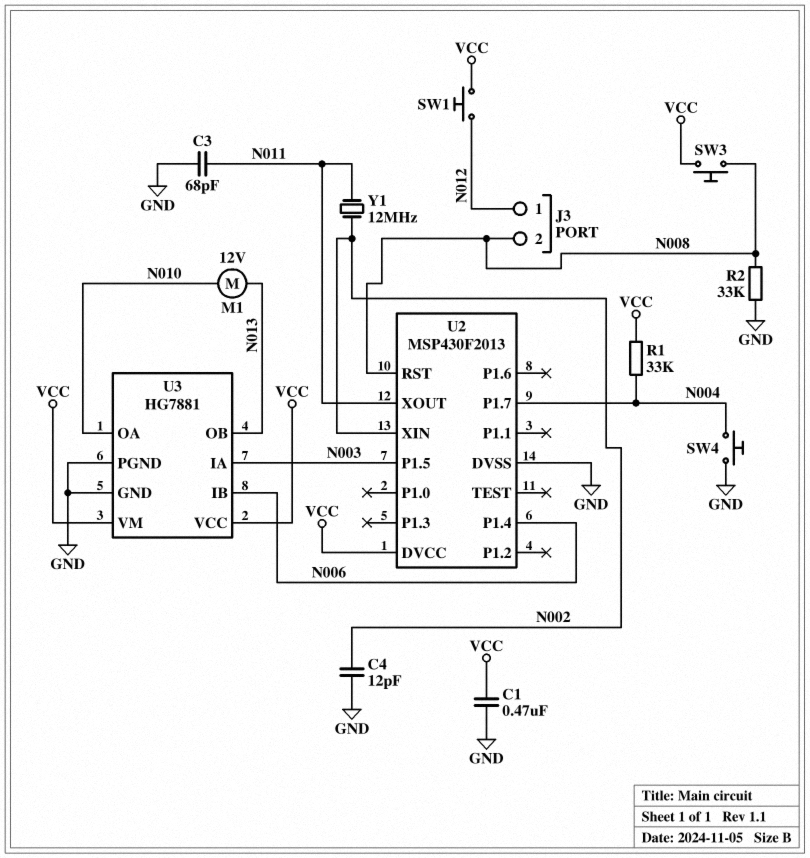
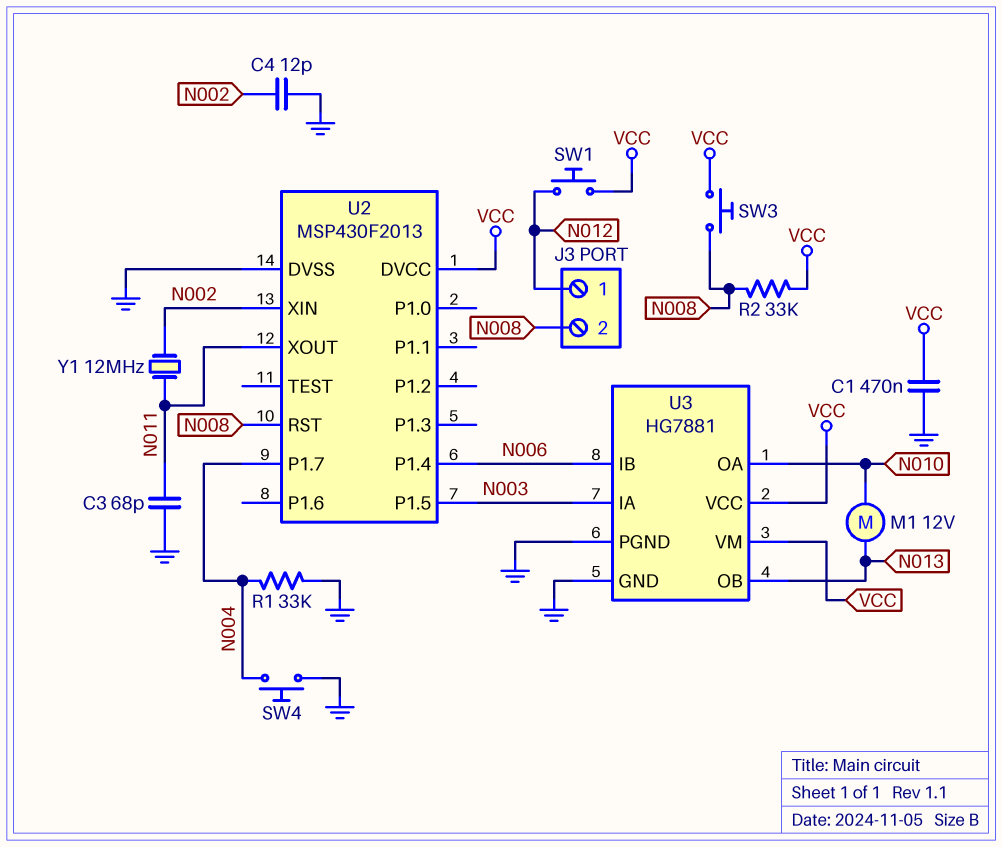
R1: 33k (N004, VCC) -> 33k (GND, N004)
R2: 33k (GND, N008) -> 33k (N008, VCC)

